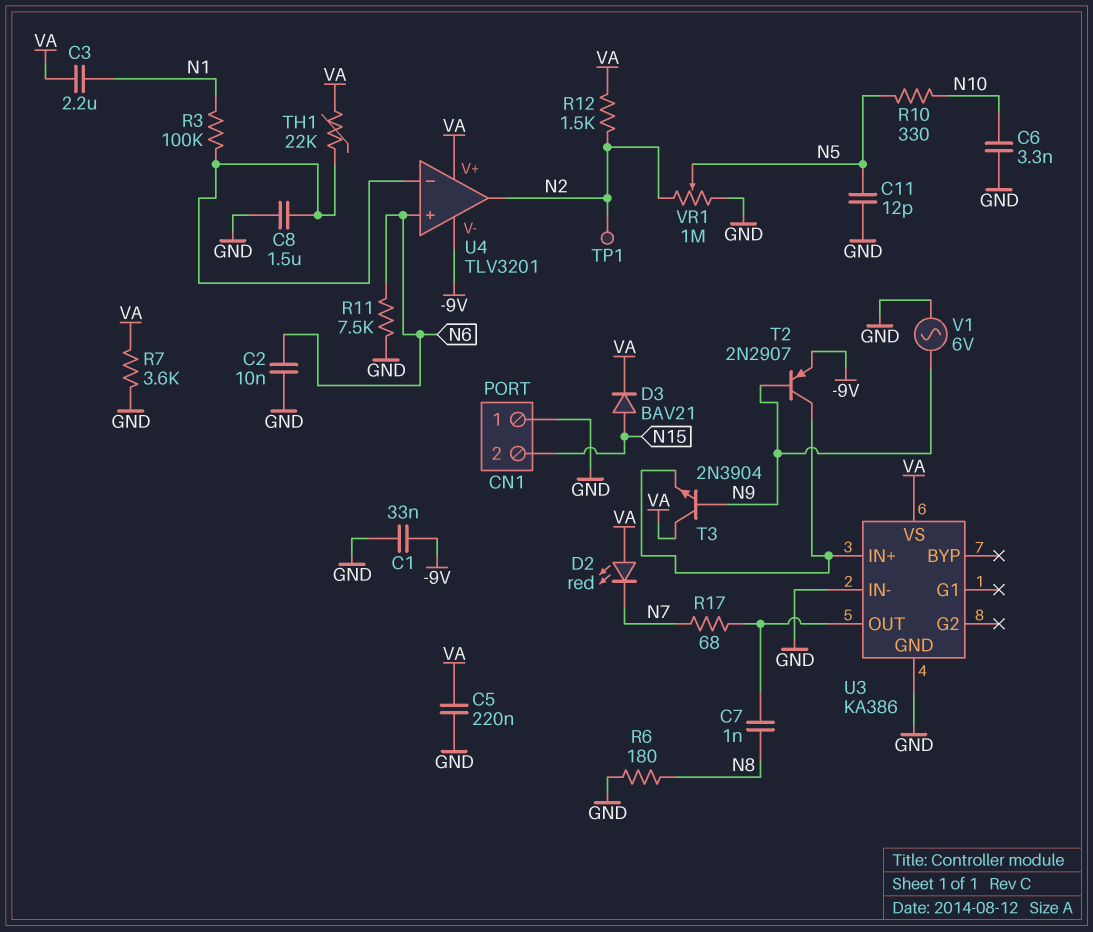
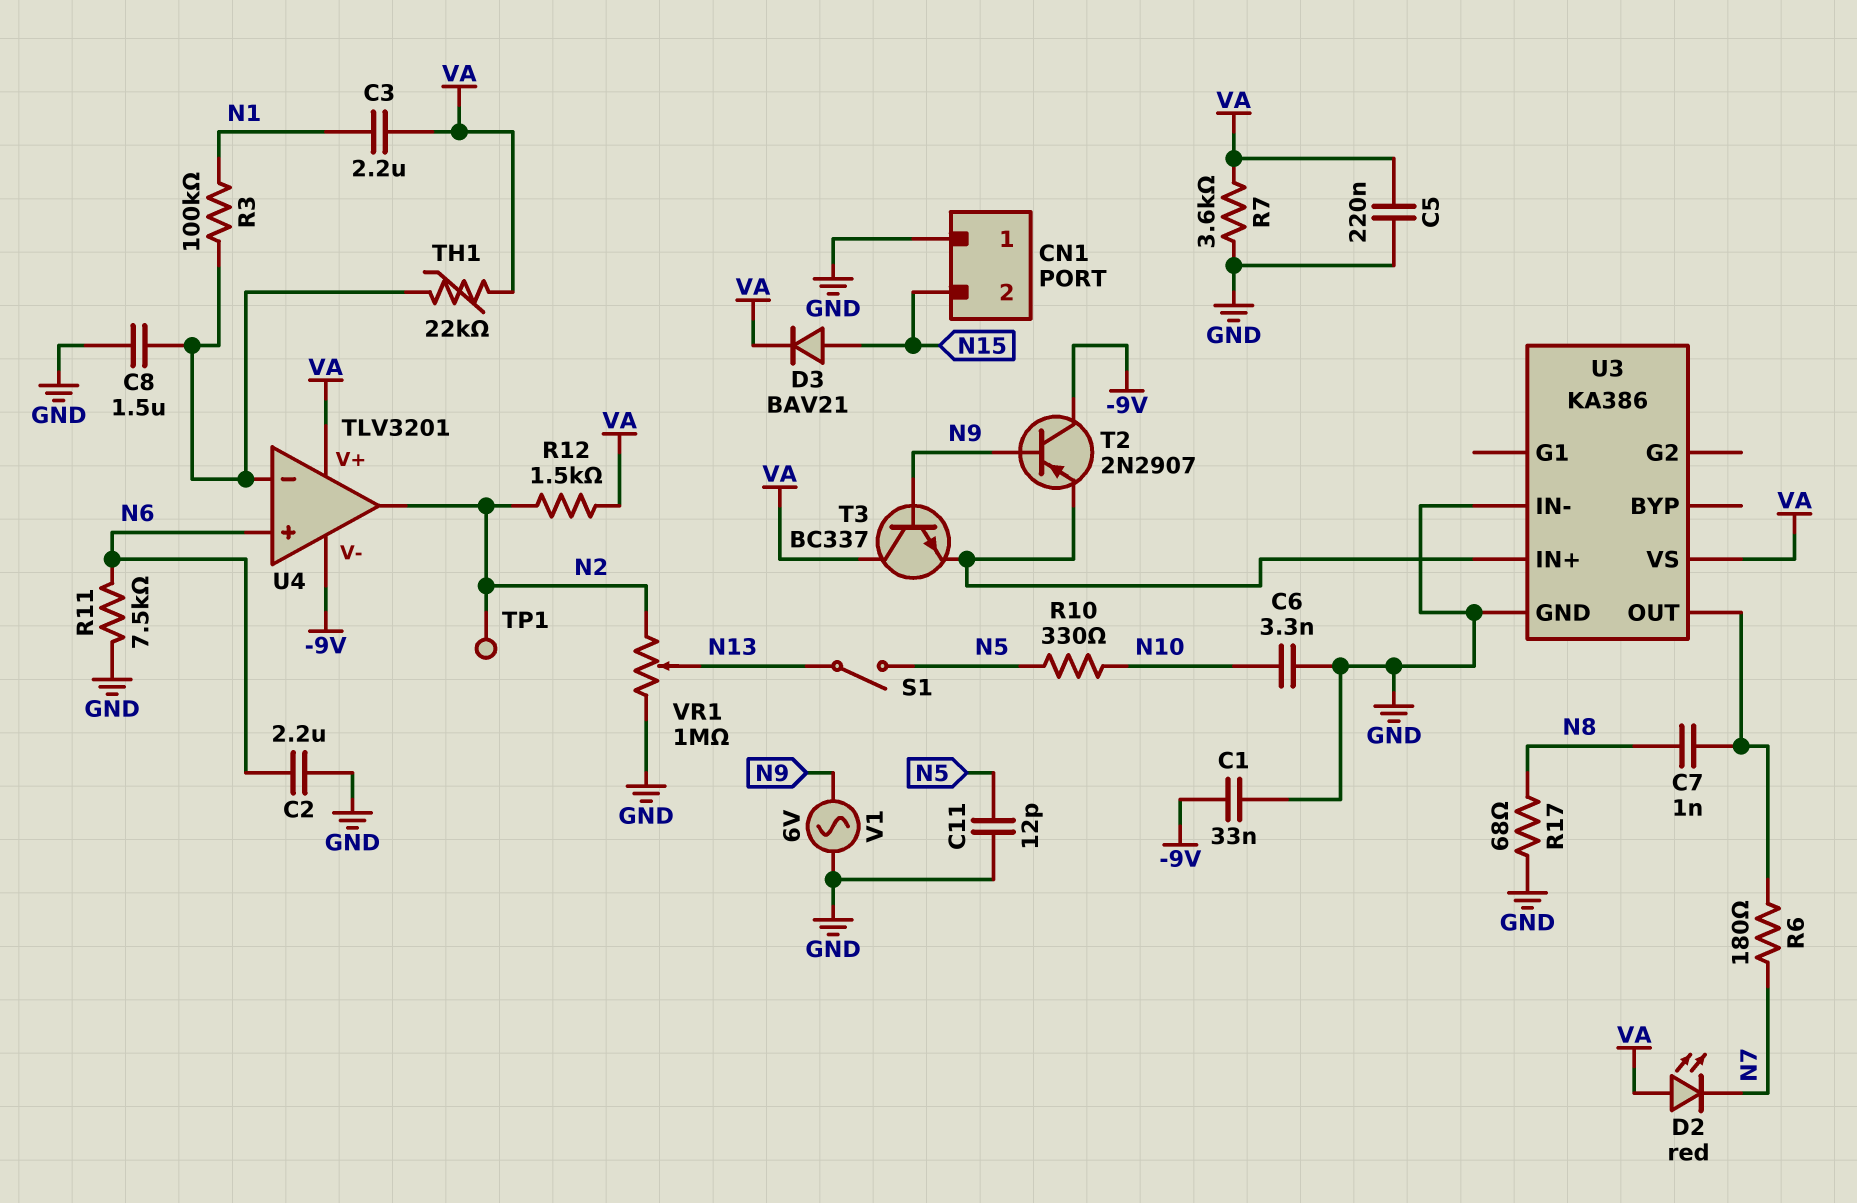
C2: 10nF (GND, N6) -> 2.2uF (GND, N6)
R6: 180 (GND, N8) -> 180 (N7, U3/OUT)
R17: 68 (N7, U3/OUT) -> 68 (GND, N8)
S1: none -> switch (N5, N13)
T2: PNP 2N2907 (B N9, C U3/IN+, E -9V) -> PNP 2N2907 (B N9, C -9V, E U3/IN+)
T3: NPN 2N3904 (B N9, C VA, E U3/IN+) -> NPN BC337 (B N9, C VA, E U3/IN+)
VR1: 1M (GND, N2, wiper N5) -> 1M (GND, N2, wiper N13)

